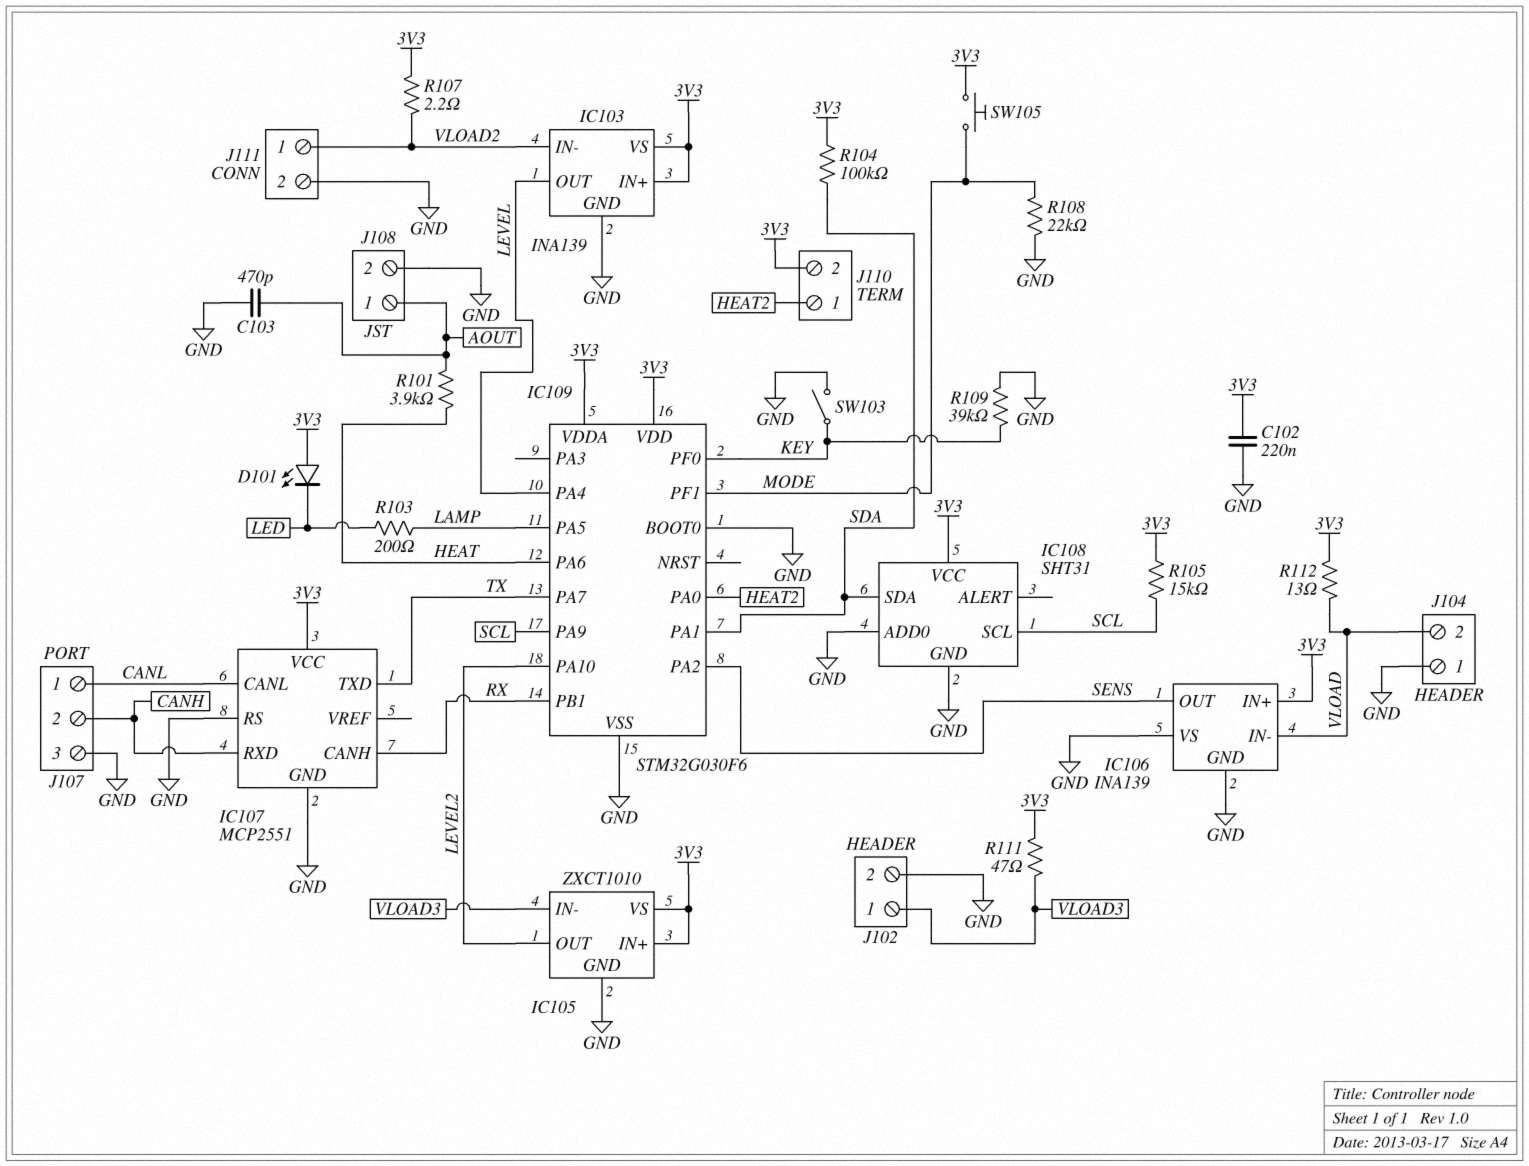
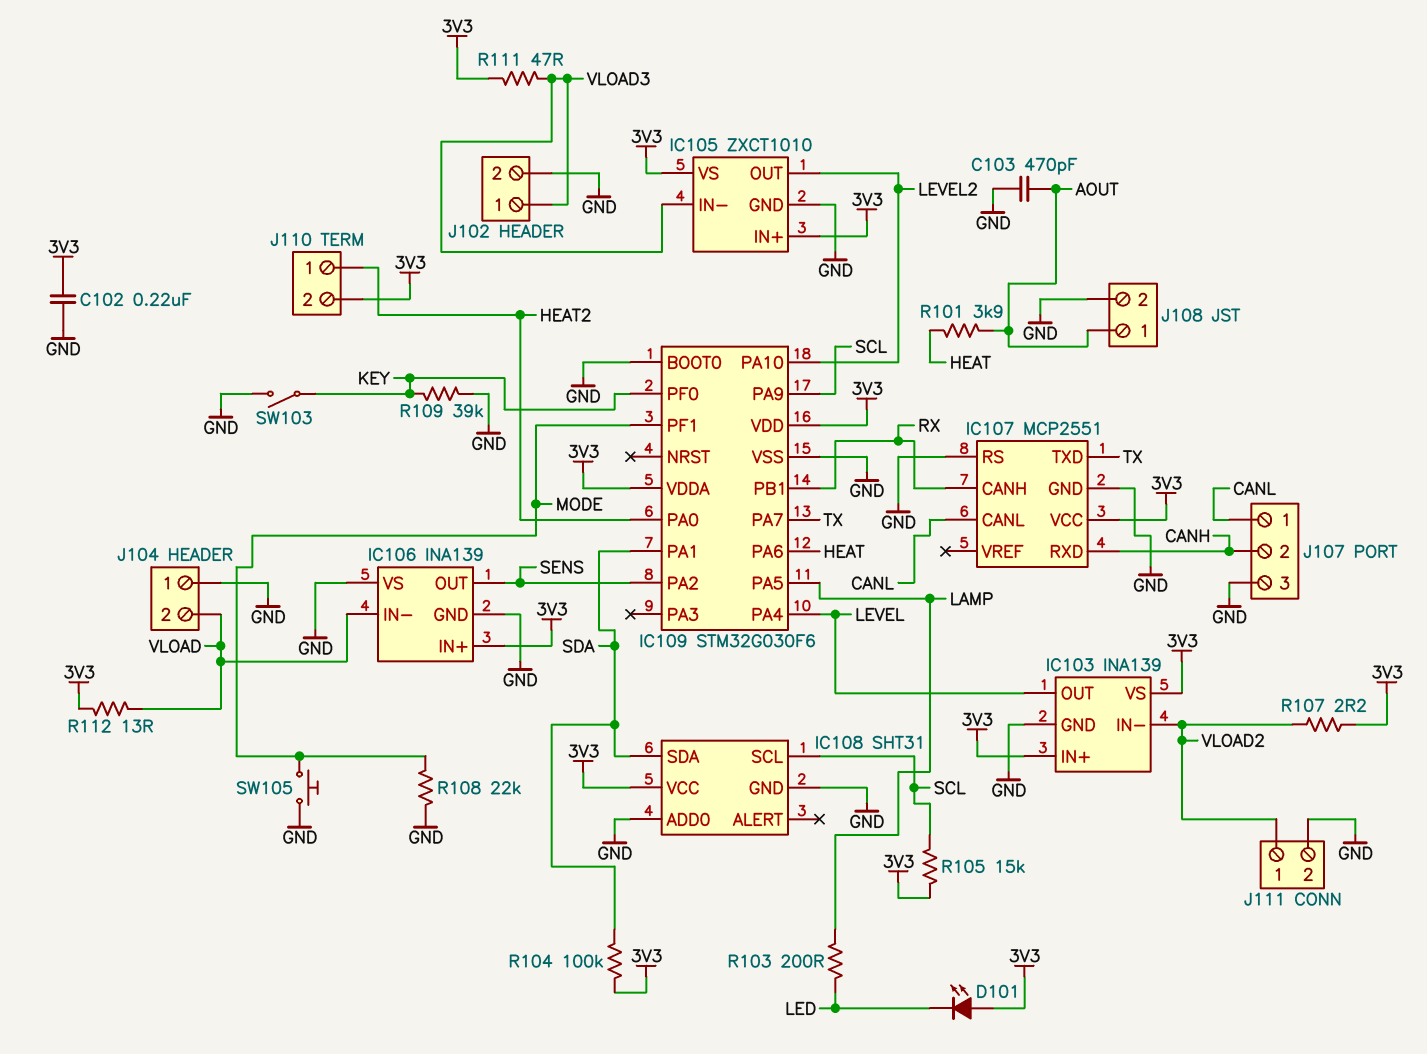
SW105: button (3V3, MODE) -> button (GND, MODE)

